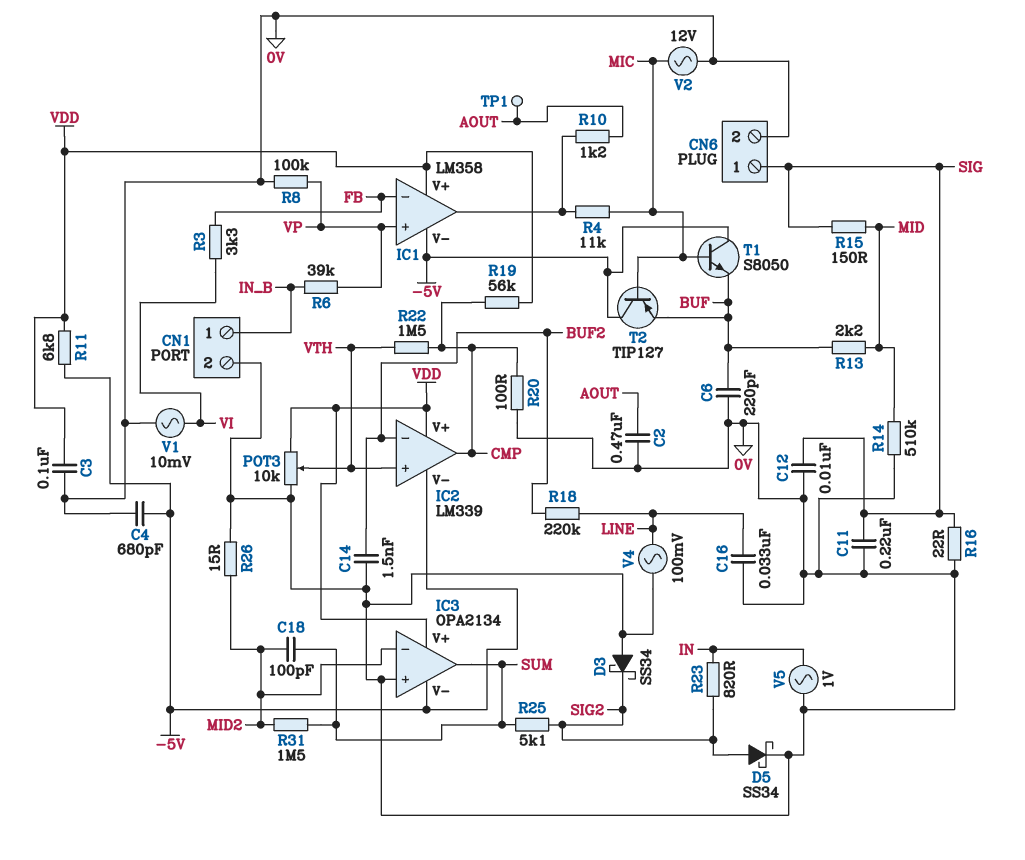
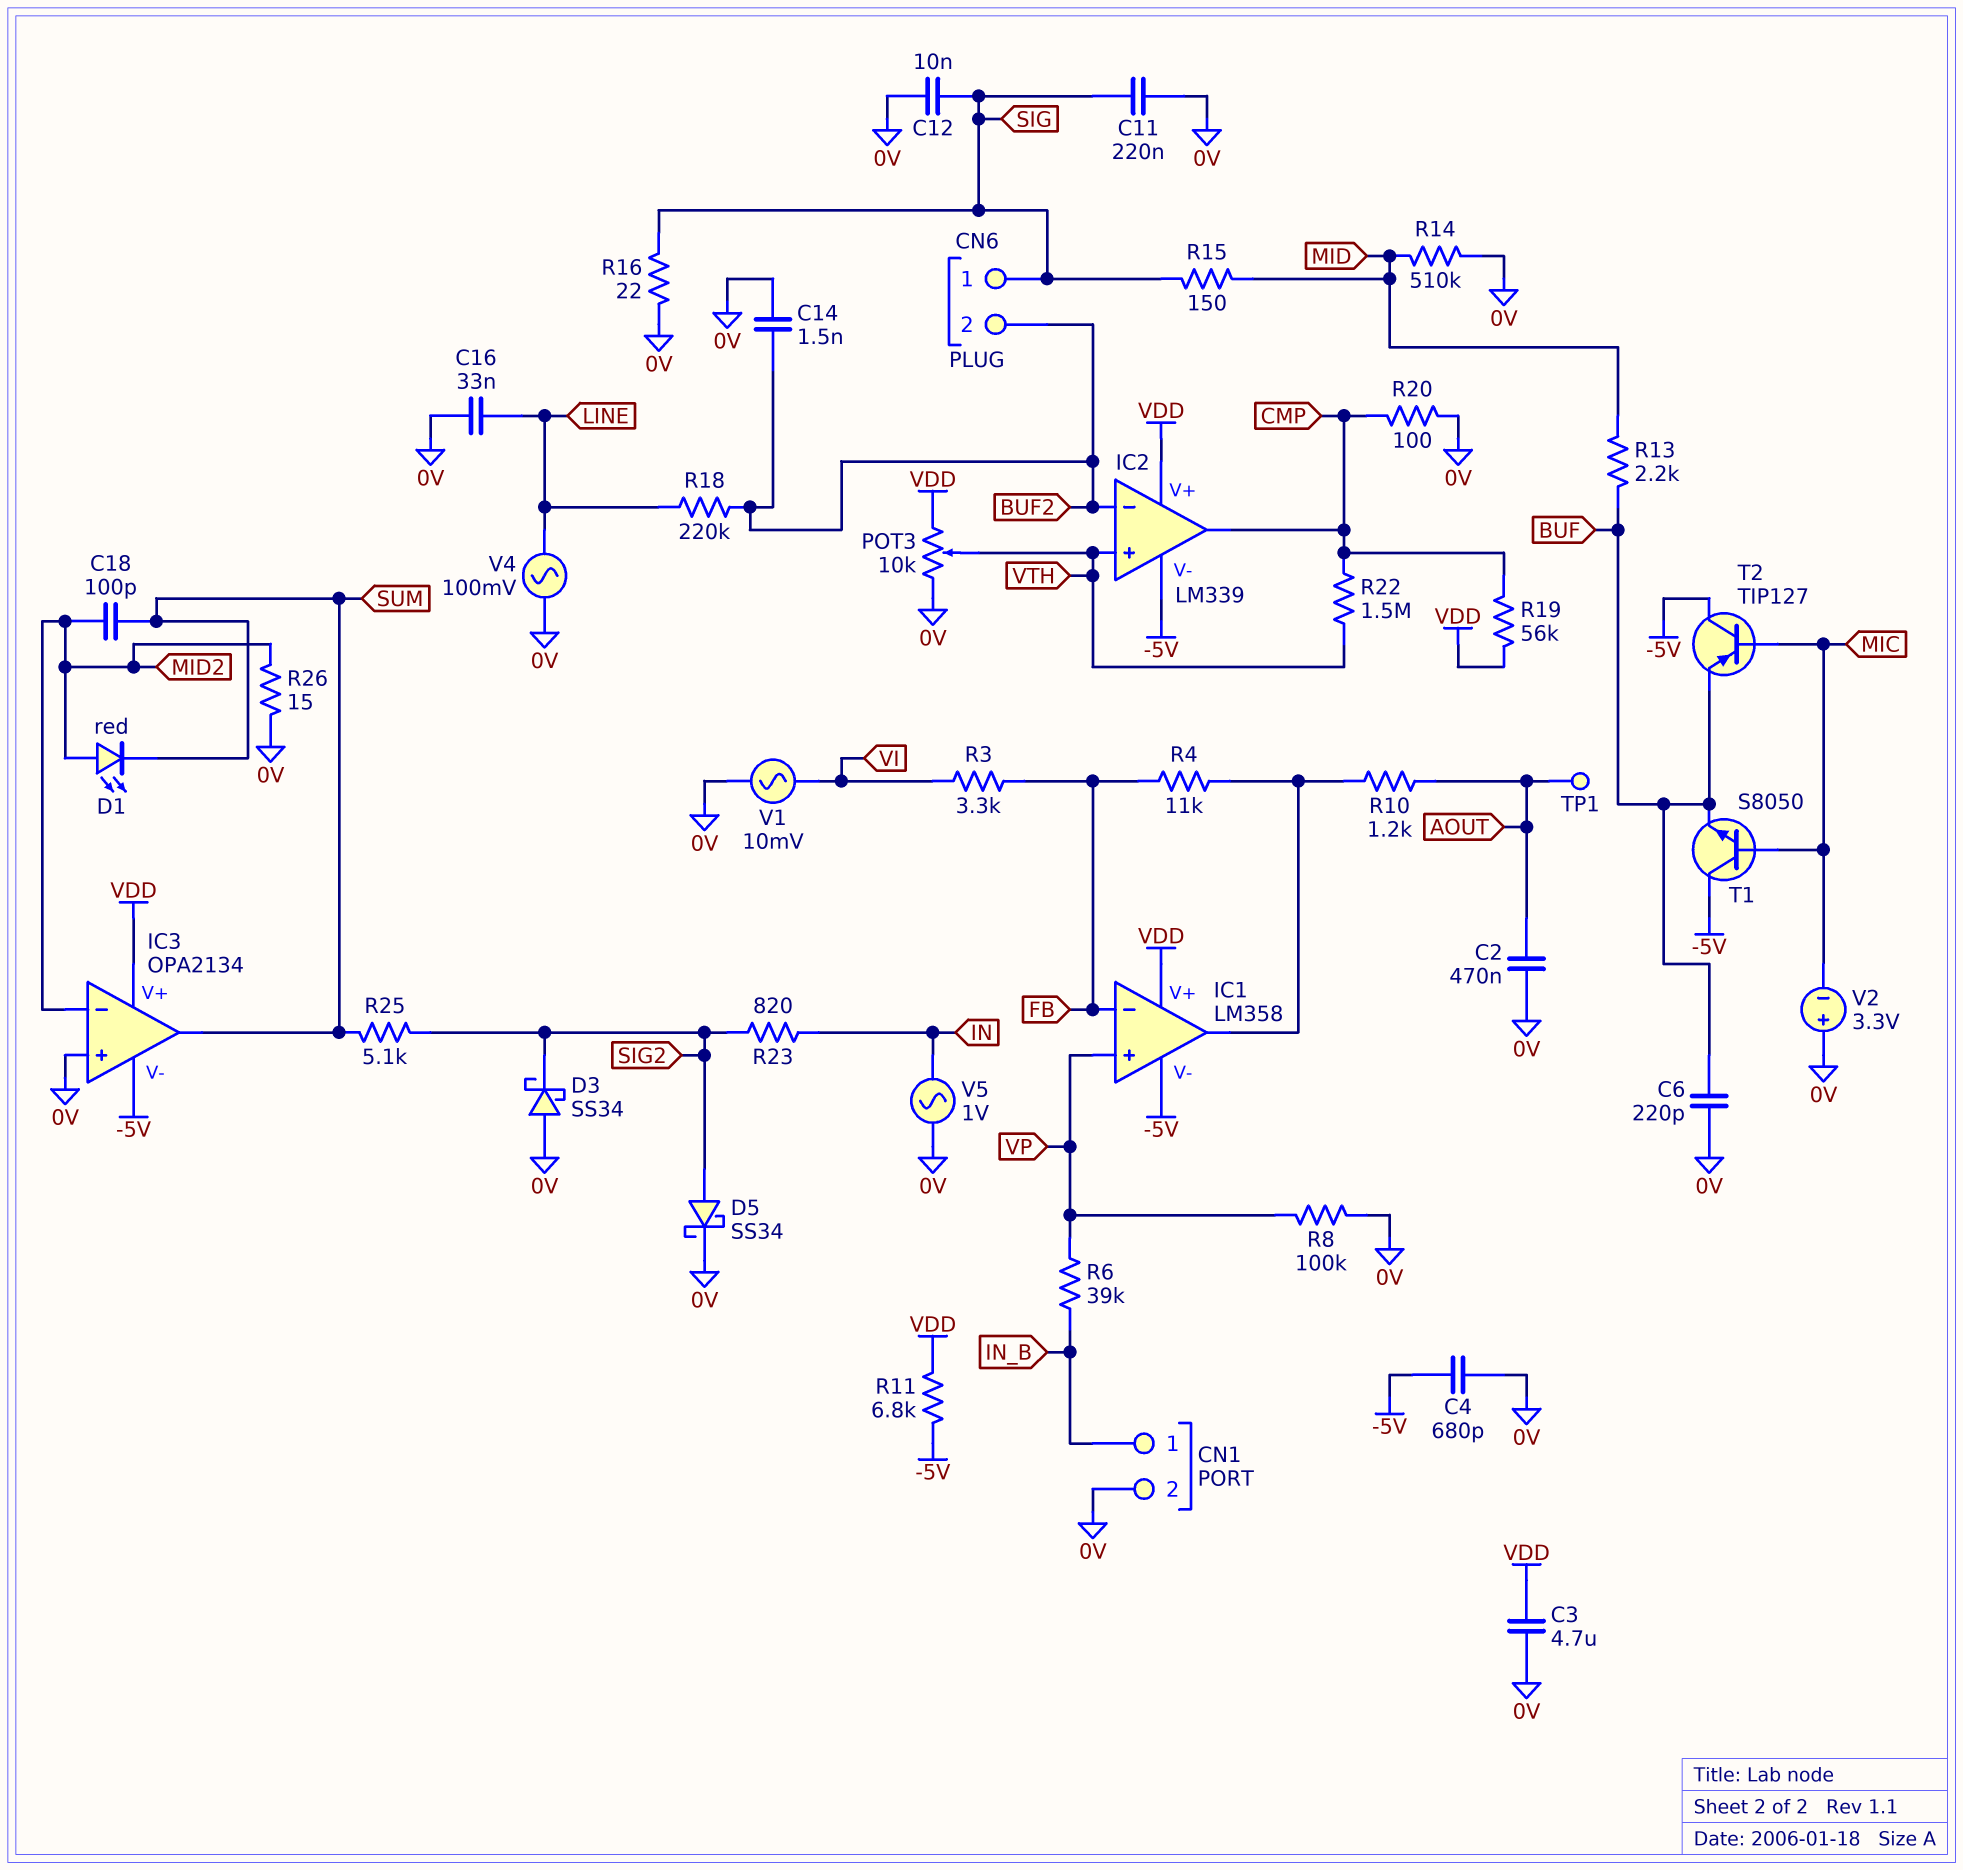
C3: 100nF (0V, VDD) -> 4.7uF (0V, VDD)
CN6 pin 2: 0V -> BUF2
D1: none -> LED red (A MID2, K SUM)
R4: 11k (IC1/out, MIC) -> 11k (FB, IC1/out)
R31: 1.5M (MID2, SUM) -> none
V2: AC 12V (0V, MIC) -> 3.3V (plus 0V, minus MIC)

